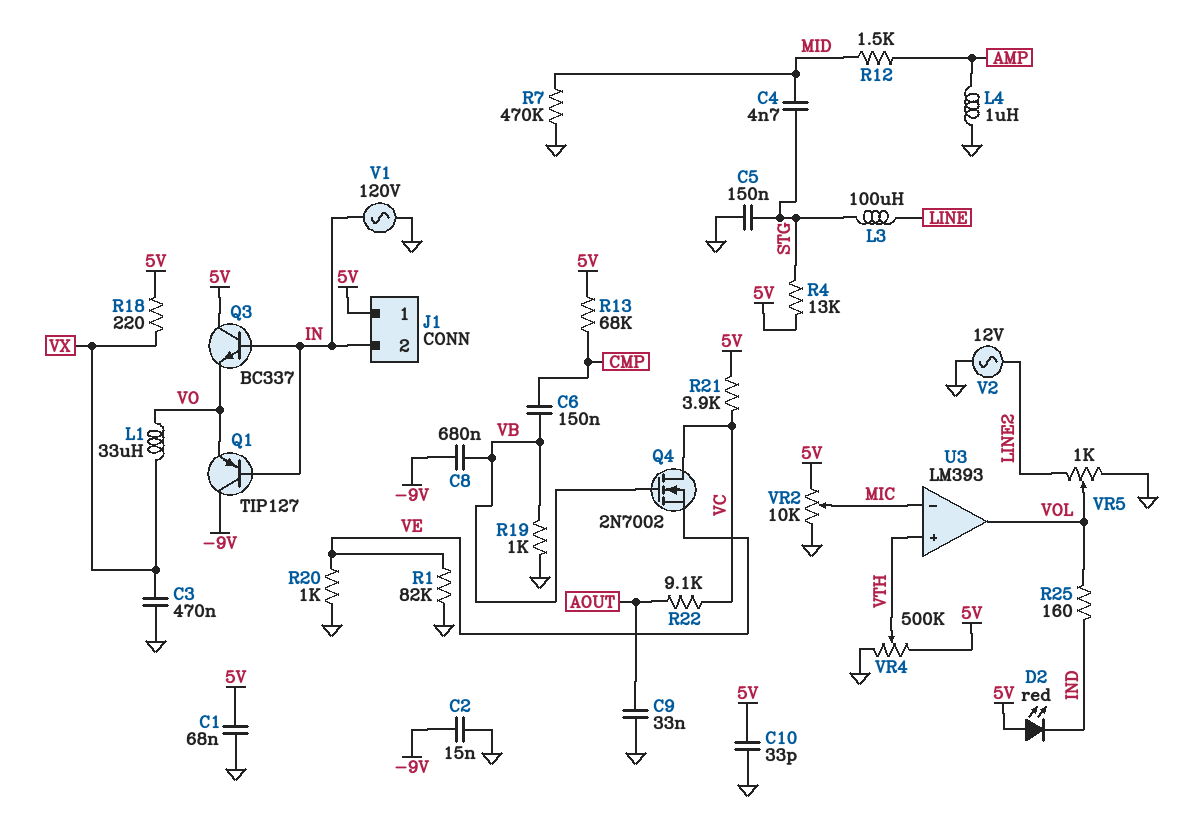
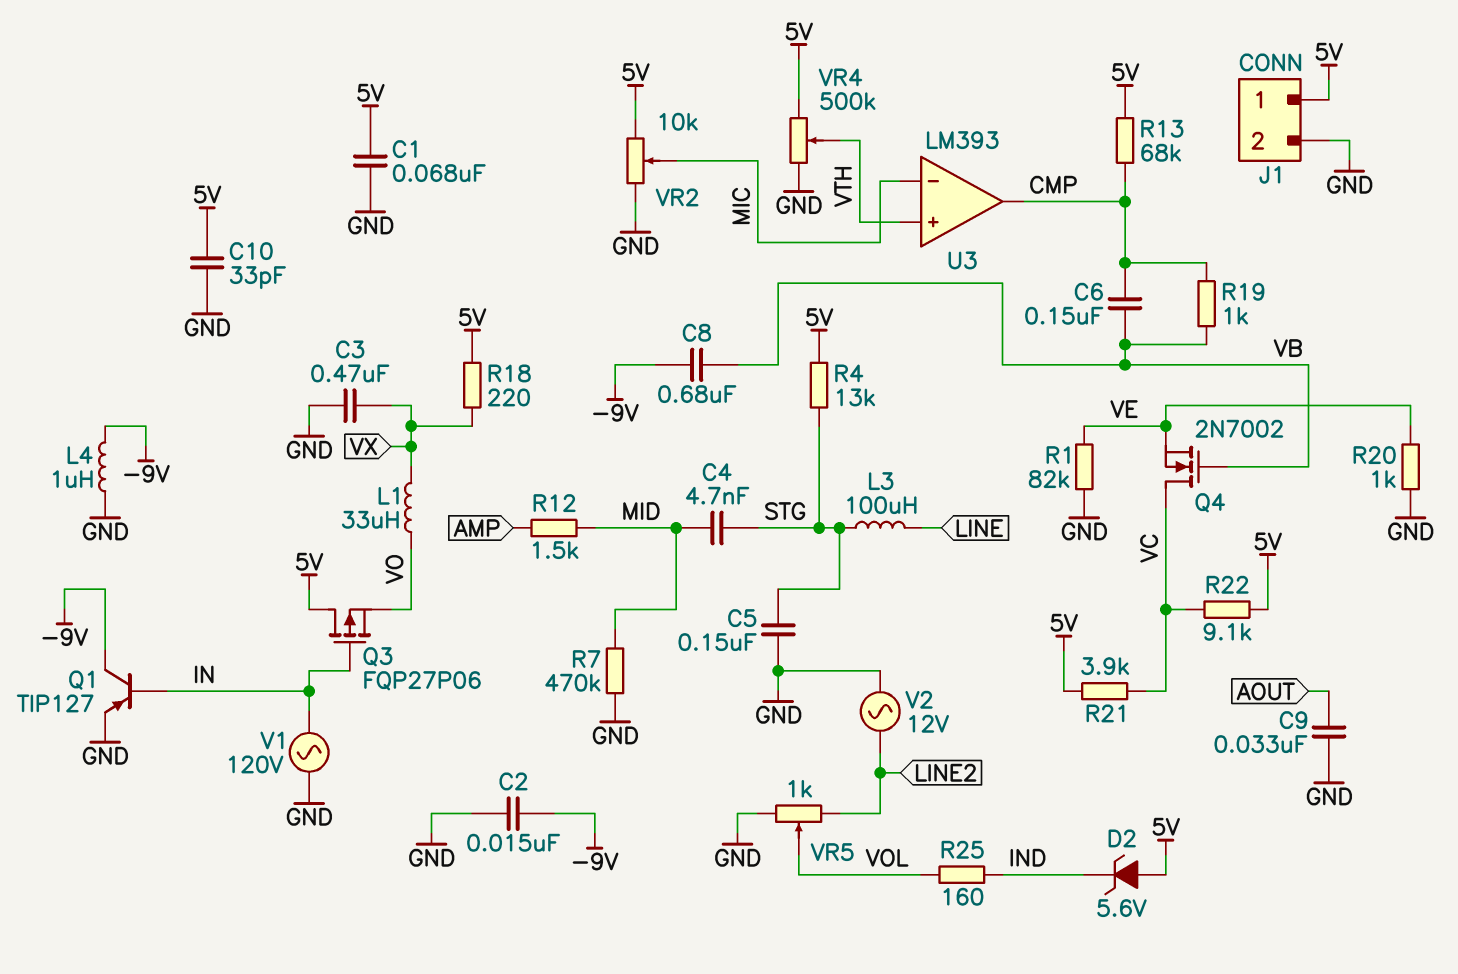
D2: LED red (A 5V, K IND) -> zener 5.6V (A 5V, K IND)
J1 pin 2: IN -> GND
L4: 1uH (AMP, GND) -> 1uH (-9V, GND)
Q1: PNP TIP127 (B IN, C -9V, E VO) -> PNP TIP127 (B IN, C -9V, E GND)
Q3: NPN BC337 (B IN, C 5V, E VO) -> PMOS FQP27P06 (G IN, D 5V, S VO)
R19: 1k (GND, VB) -> 1k (CMP, VB)
R22: 9.1k (AOUT, VC) -> 9.1k (5V, VC)
U3 pin out: VOL -> CMP

